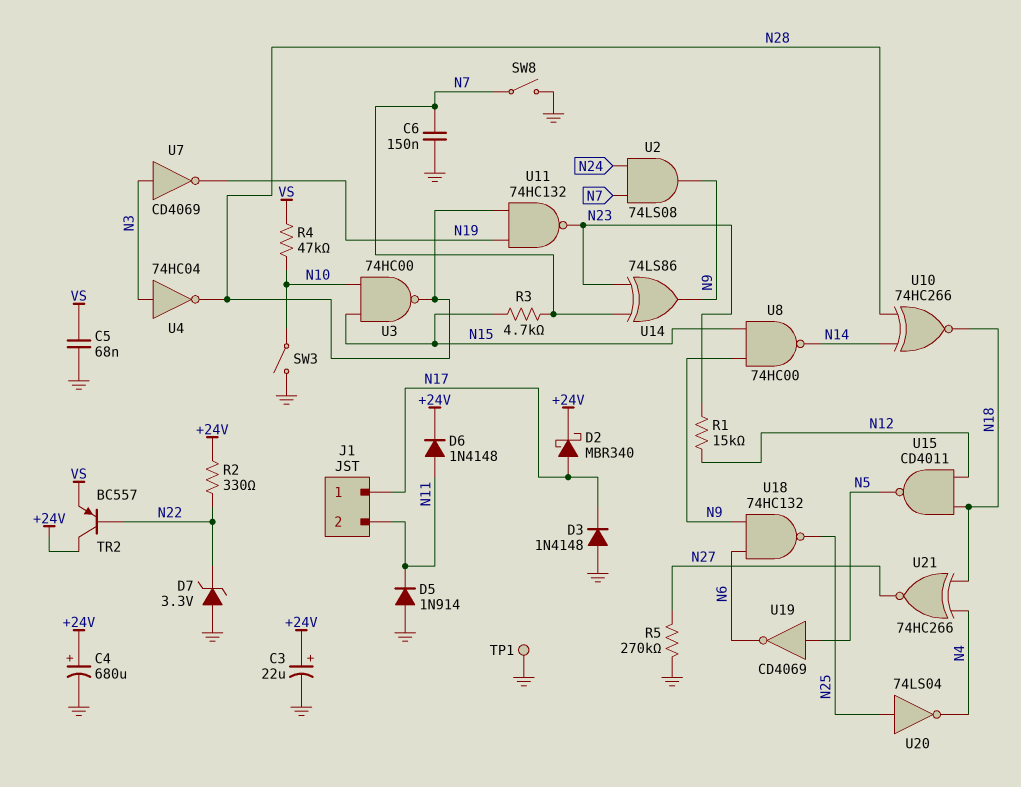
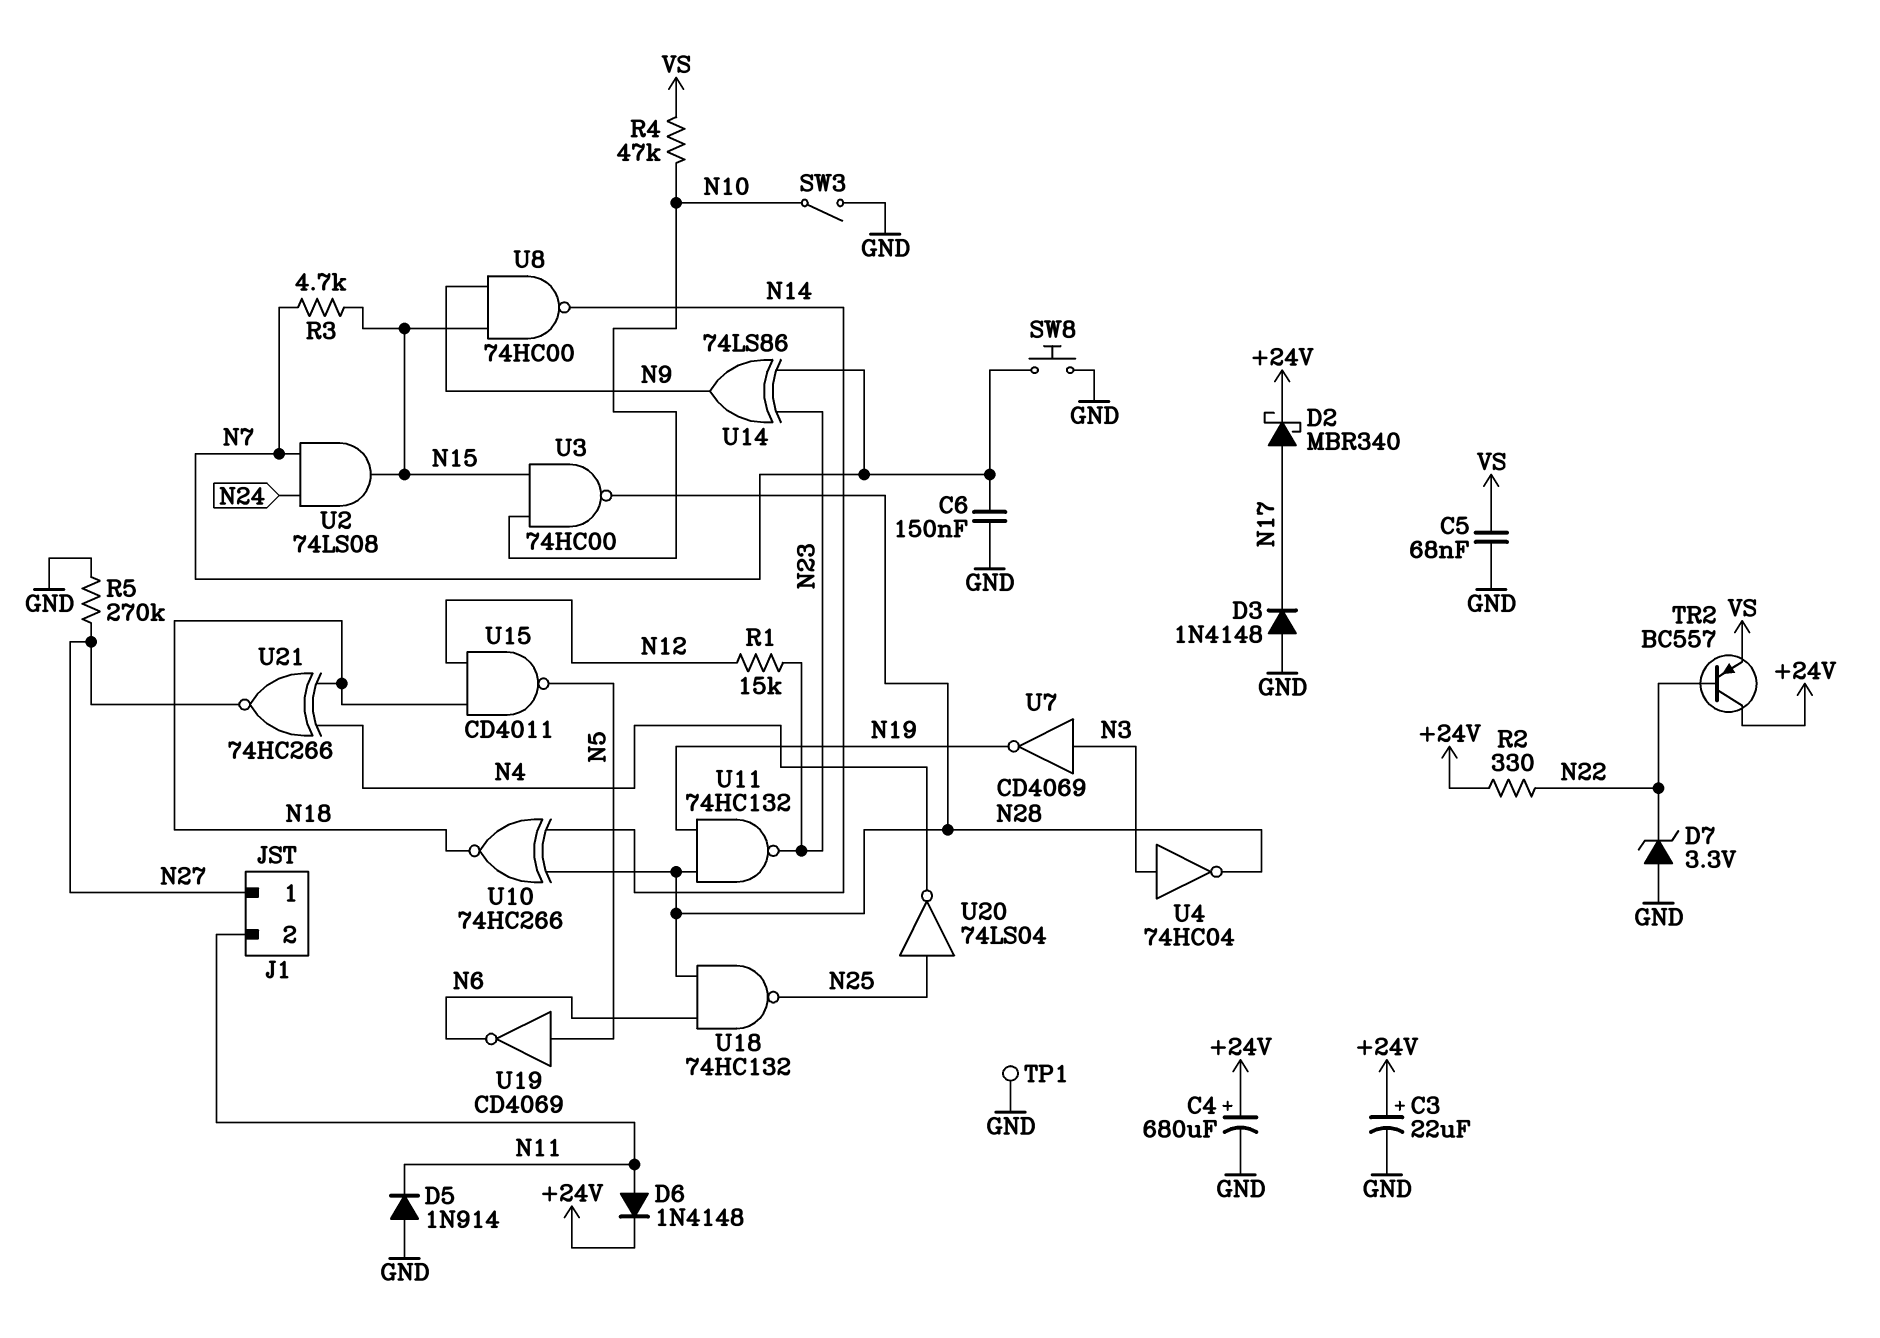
J1 pin 1: N17 -> N27
SW8: switch (GND, N7) -> button (GND, N7)
U2: AND 74LS08 (in N7, in N24, out N9) -> AND 74LS08 (in N7, in N24, out N15)
U18: NAND 74HC132 (in N6, in N9, out N25) -> NAND 74HC132 (in N6, in N28, out N25)

